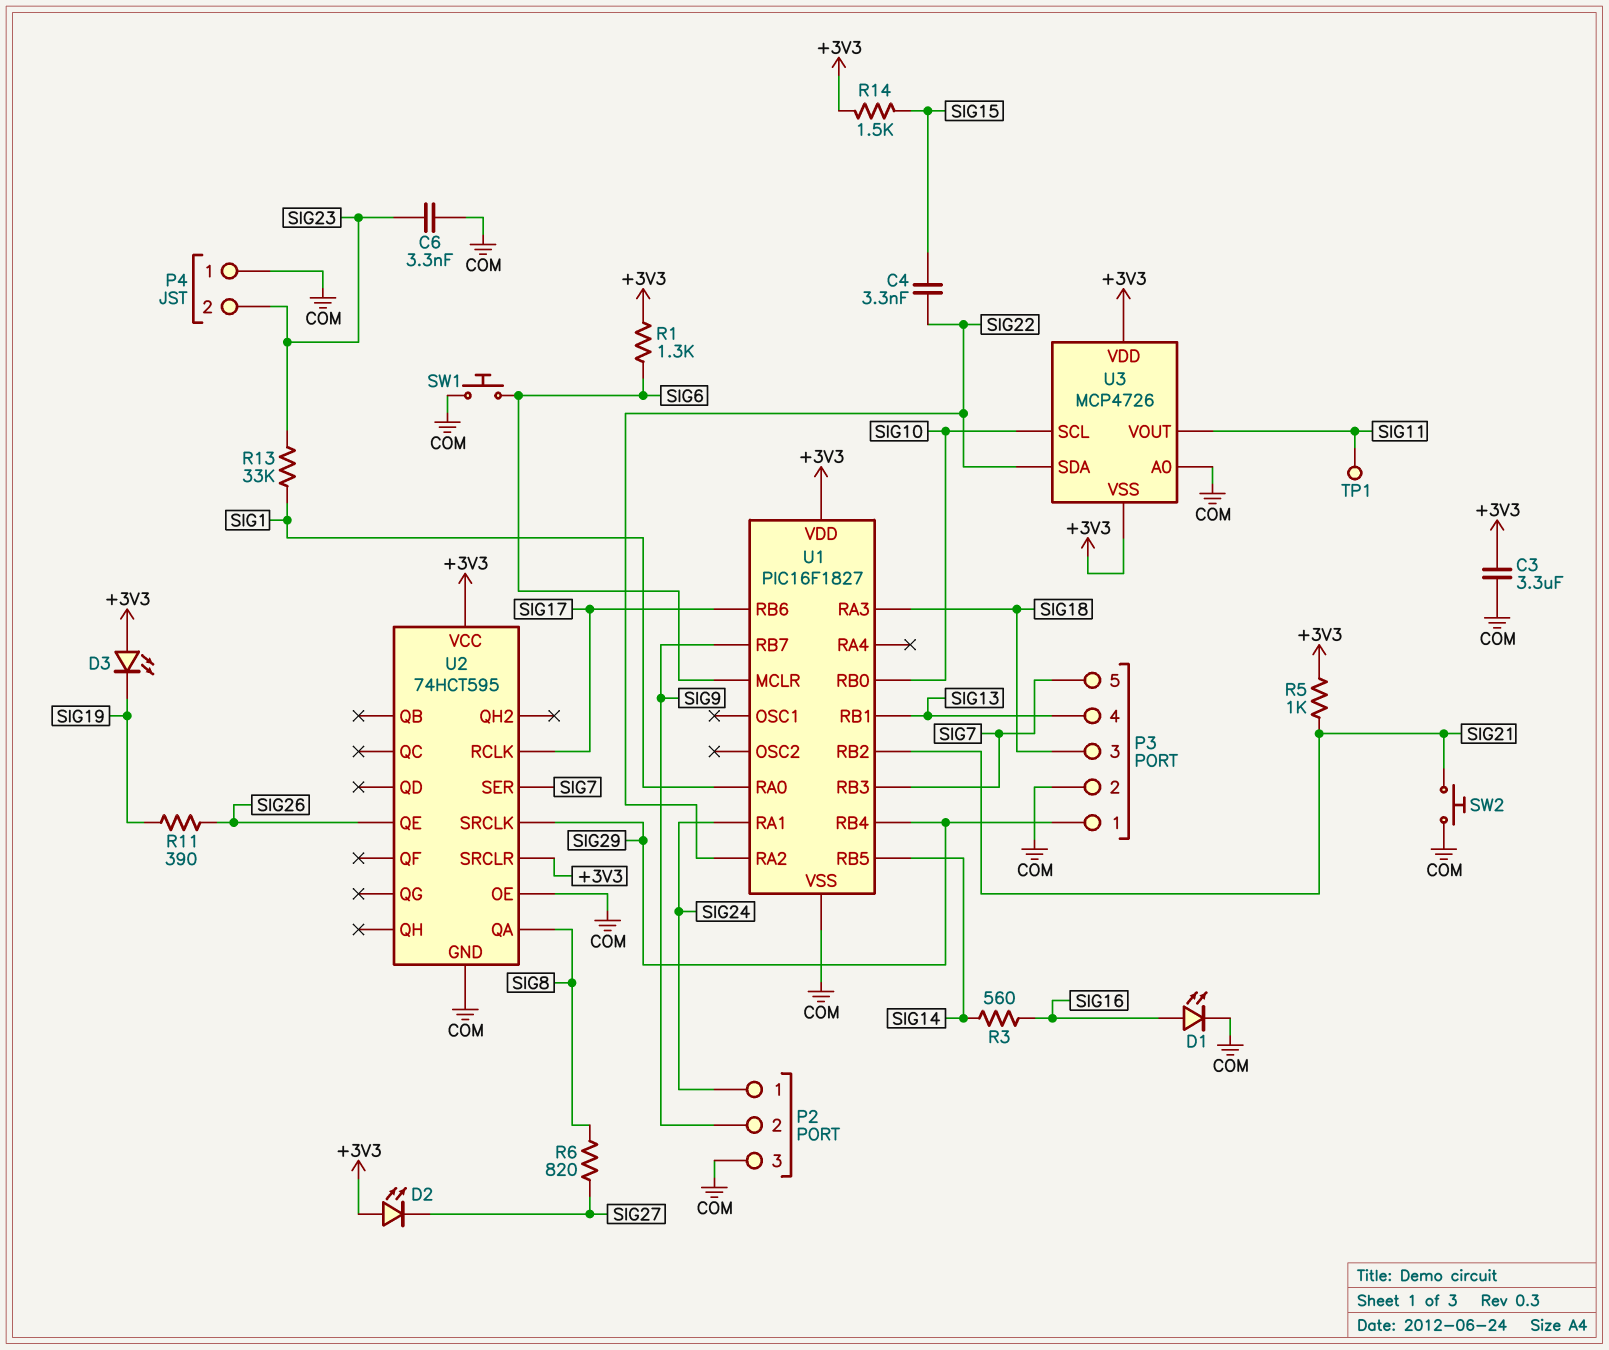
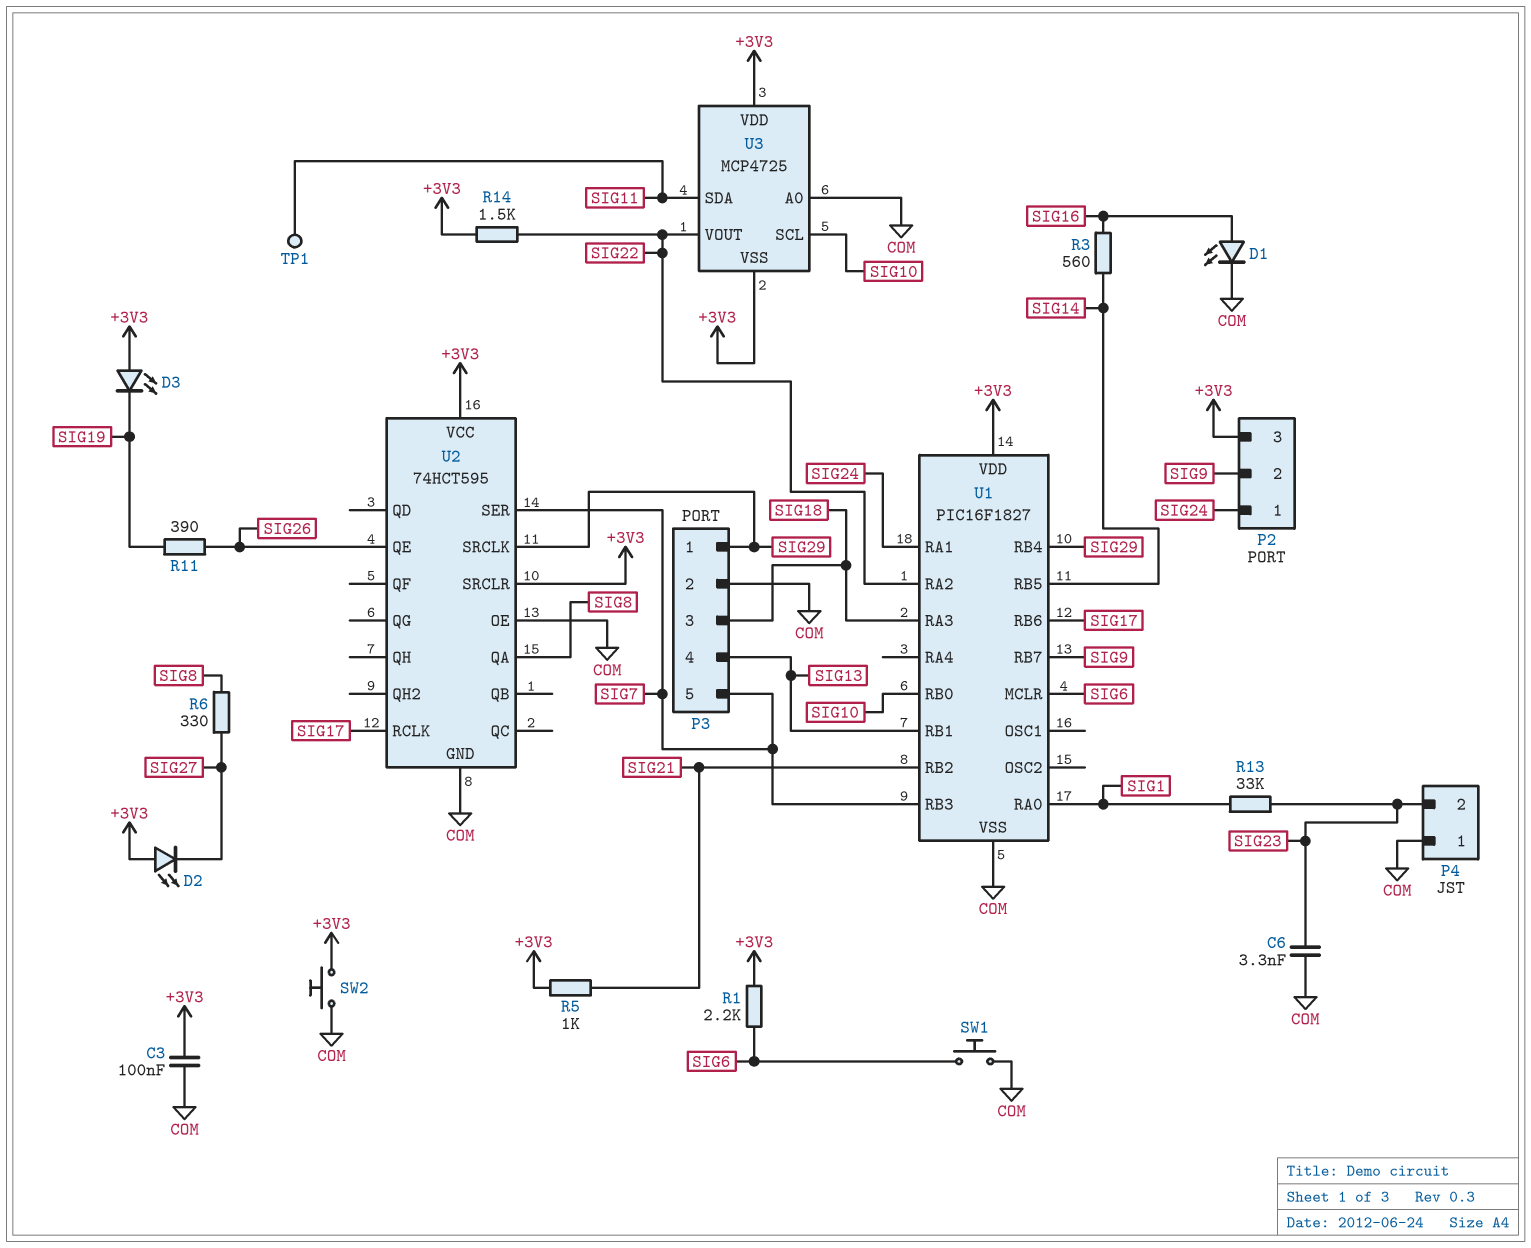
C3: 3.3uF (+3V3, COM) -> 100nF (+3V3, COM)
C4: 3.3nF (SIG15, SIG22) -> none
P2 pin 3: COM -> +3V3
R1: 1.3k (+3V3, SIG6) -> 2.2k (+3V3, SIG6)
R6: 820 (SIG8, SIG27) -> 330 (SIG8, SIG27)
R14: 1.5k (+3V3, SIG15) -> 1.5k (+3V3, SIG22)
SW2: button (COM, SIG21) -> button (+3V3, COM)
U3: MCP4726 -> MCP4725
U3 pin SDA: SIG22 -> SIG11
U3 pin VOUT: SIG11 -> SIG22

